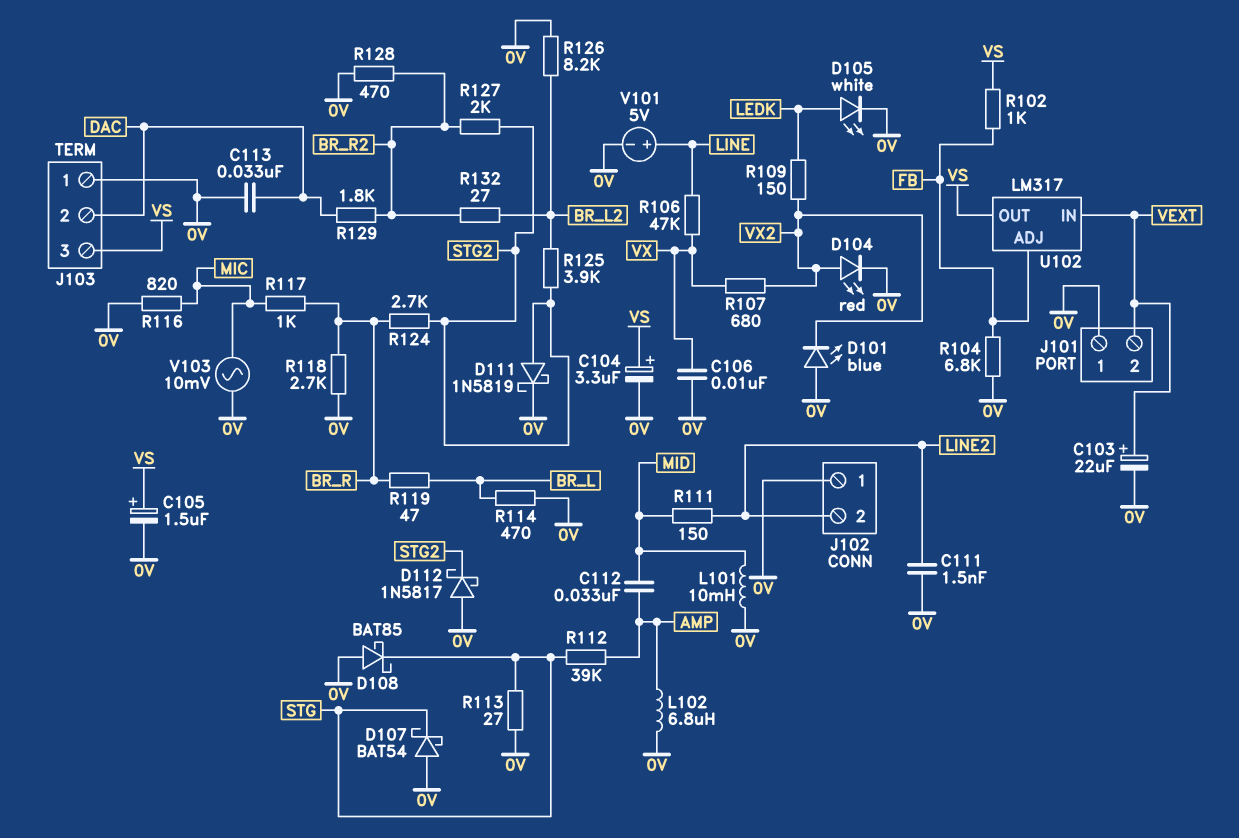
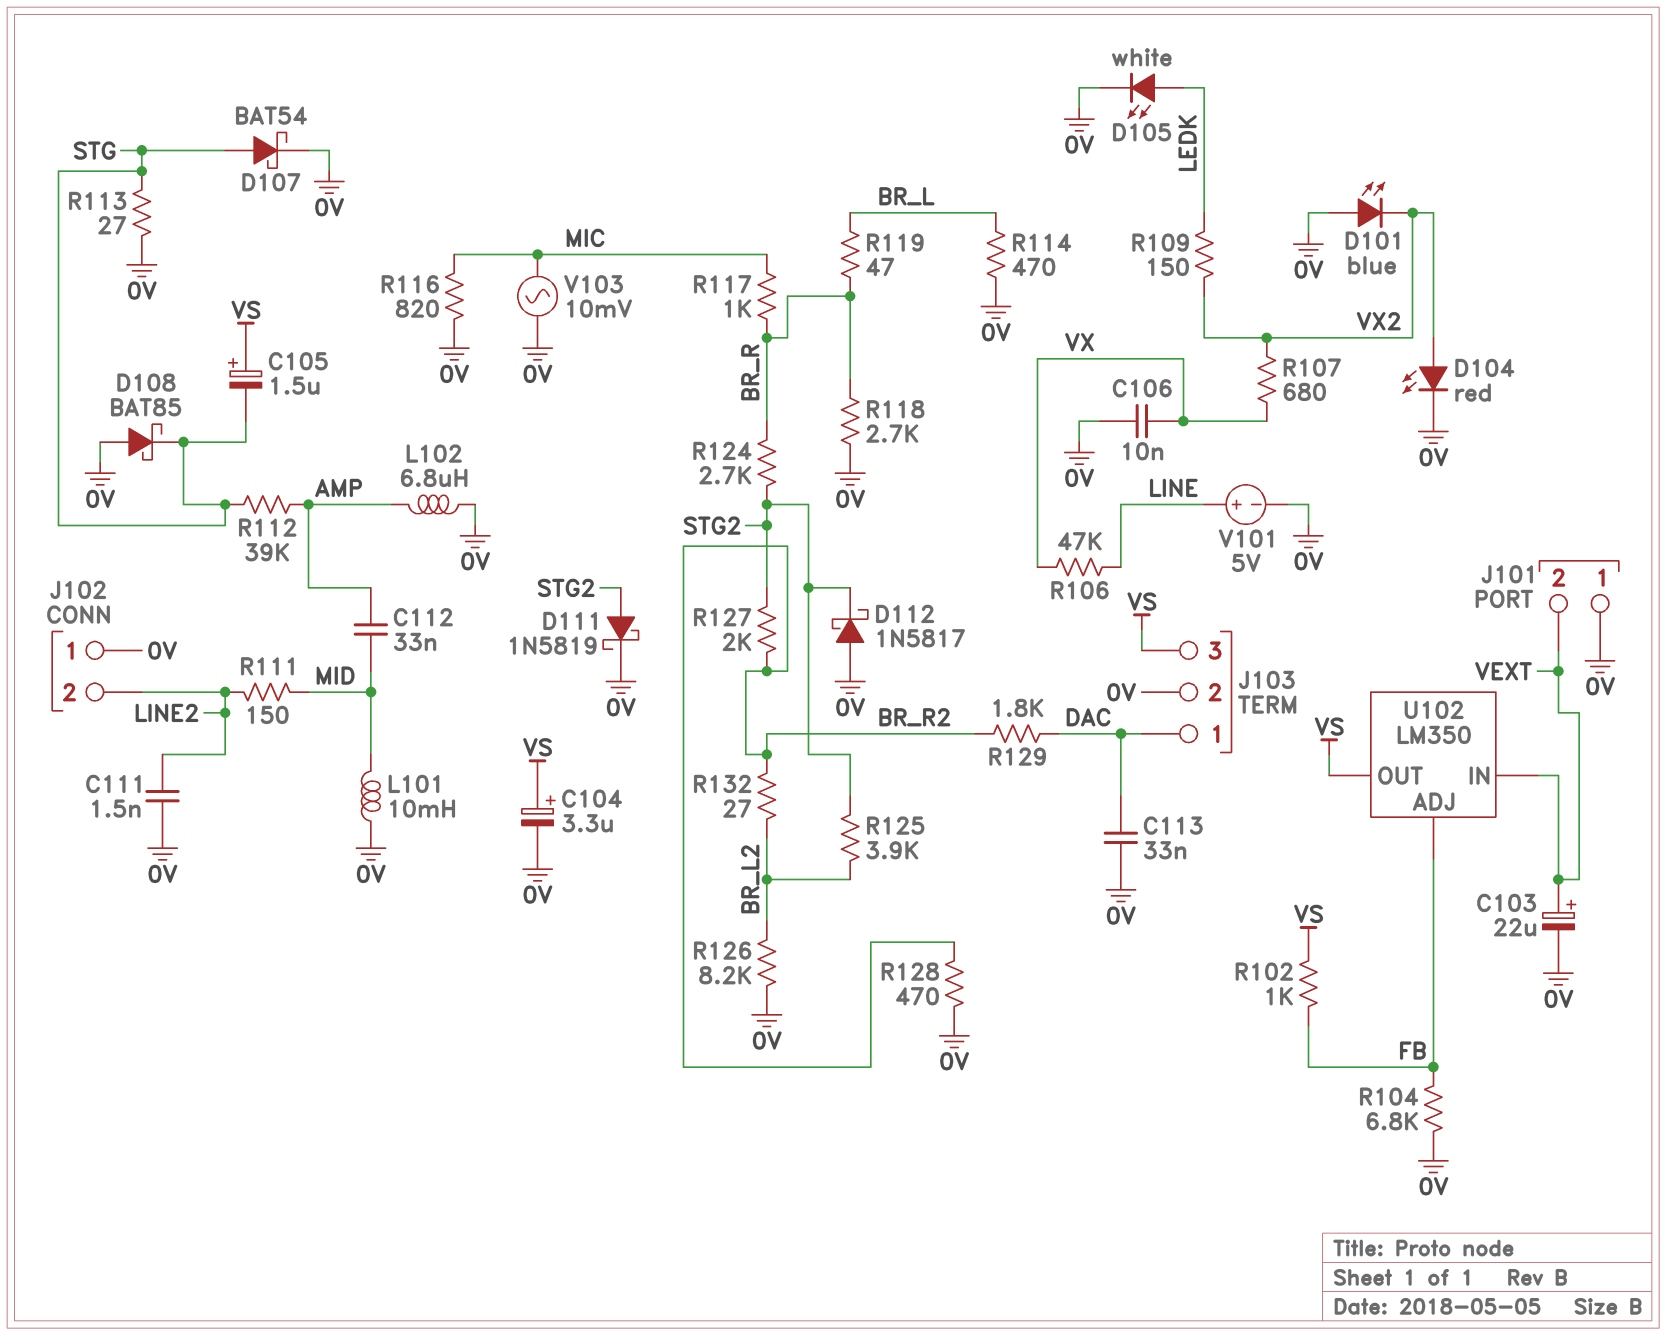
C105: 1.5uF (plus VS, minus 0V) -> 1.5uF (plus VS, minus STG)
D107: schottky BAT54 (A 0V, K STG) -> schottky BAT54 (A STG, K 0V)
J103 pin 1: 0V -> DAC
J103 pin 2: DAC -> 0V
U102: LM317 -> LM350

